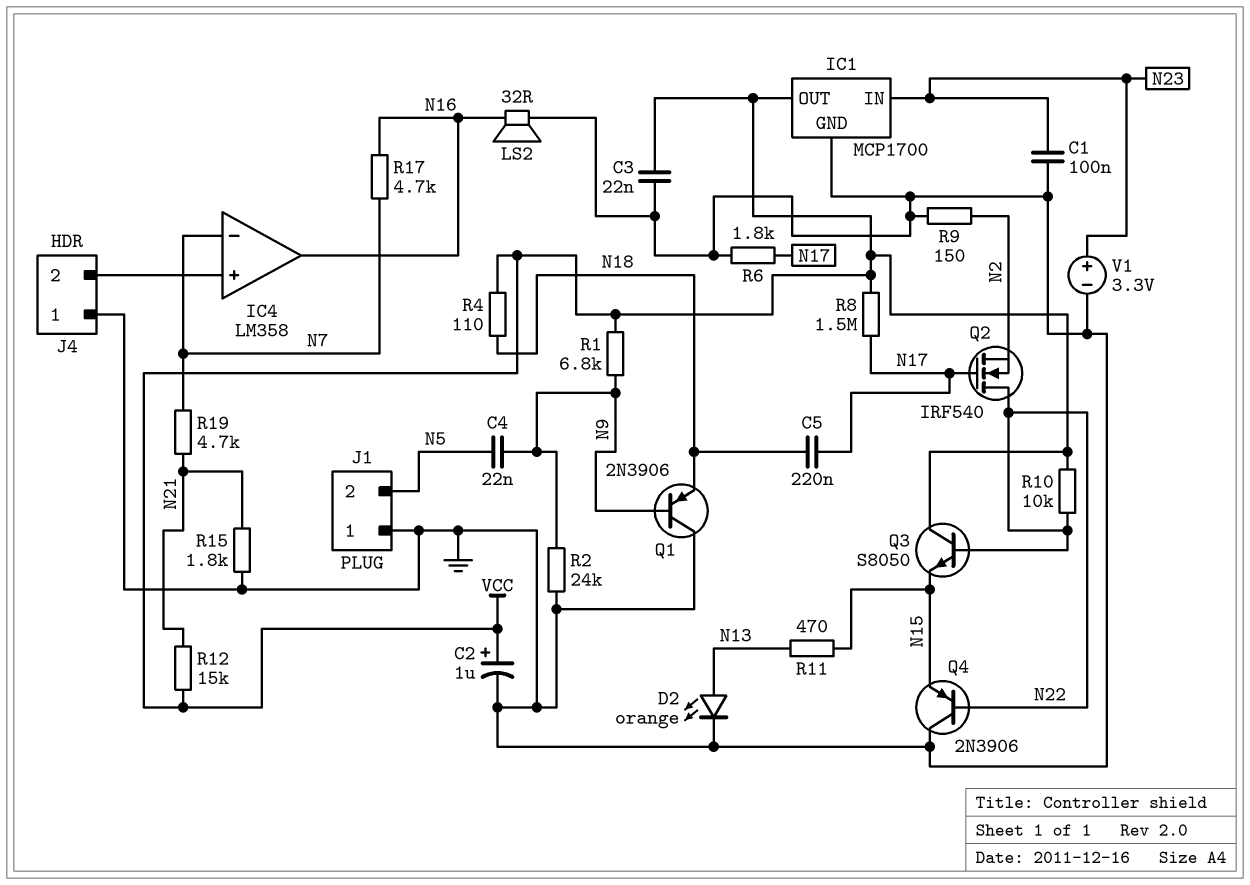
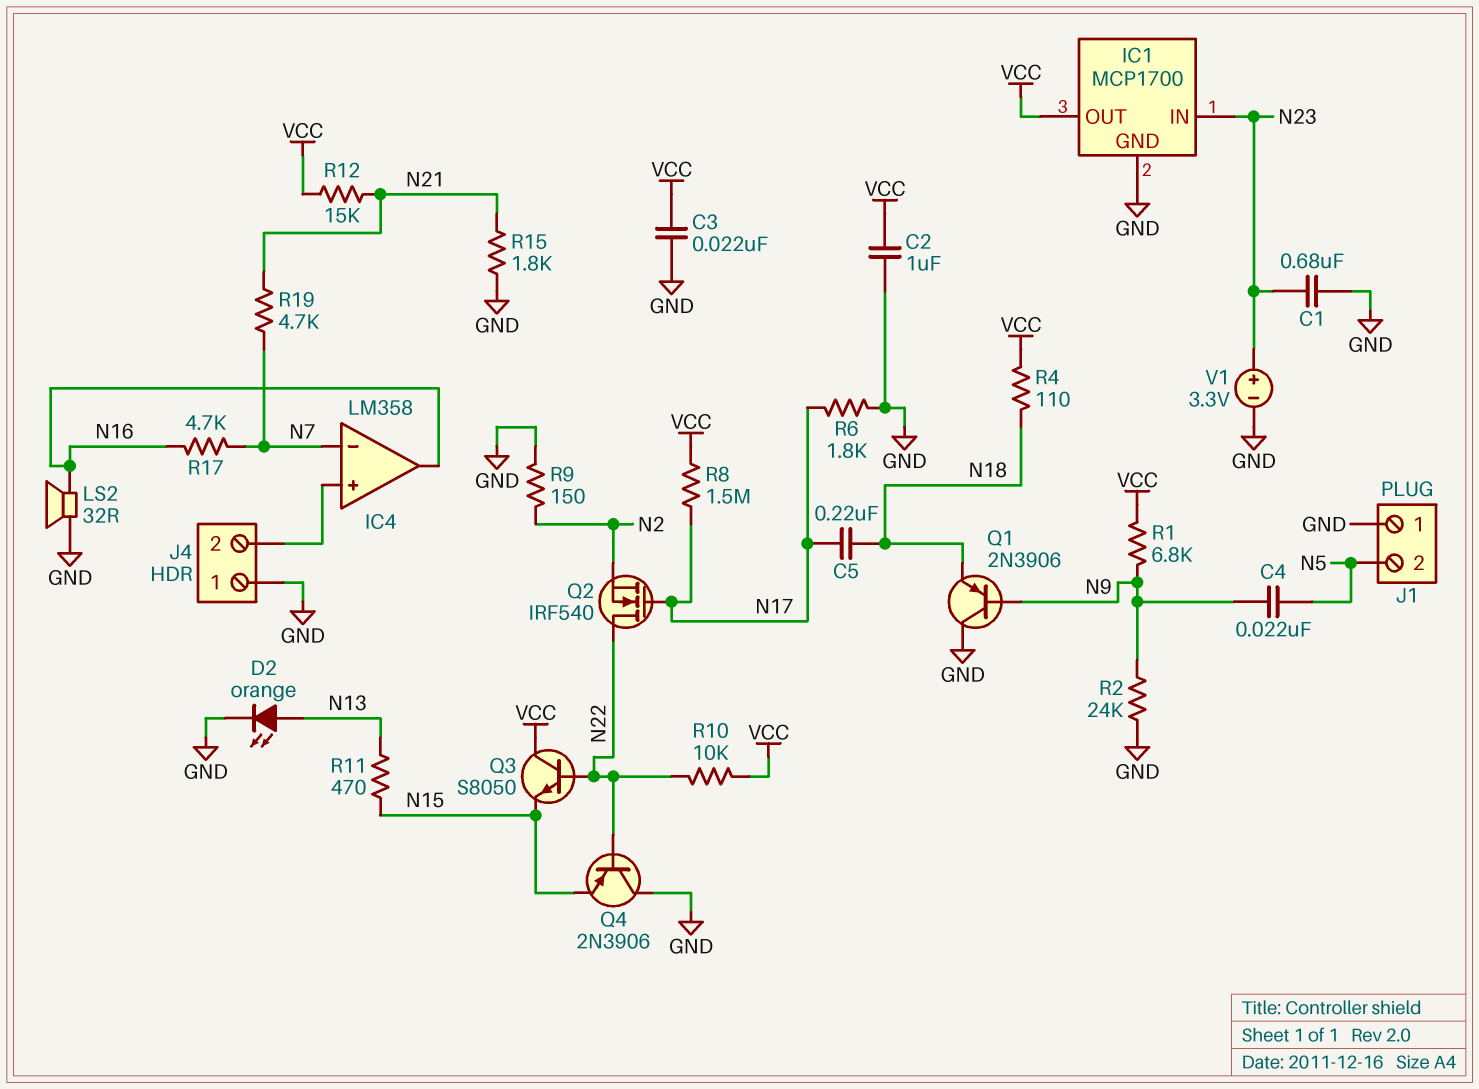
C1: 100nF (GND, N23) -> 680nF (GND, N23)
C2: 1uF (plus VCC, minus GND) -> 1uF (GND, VCC)

